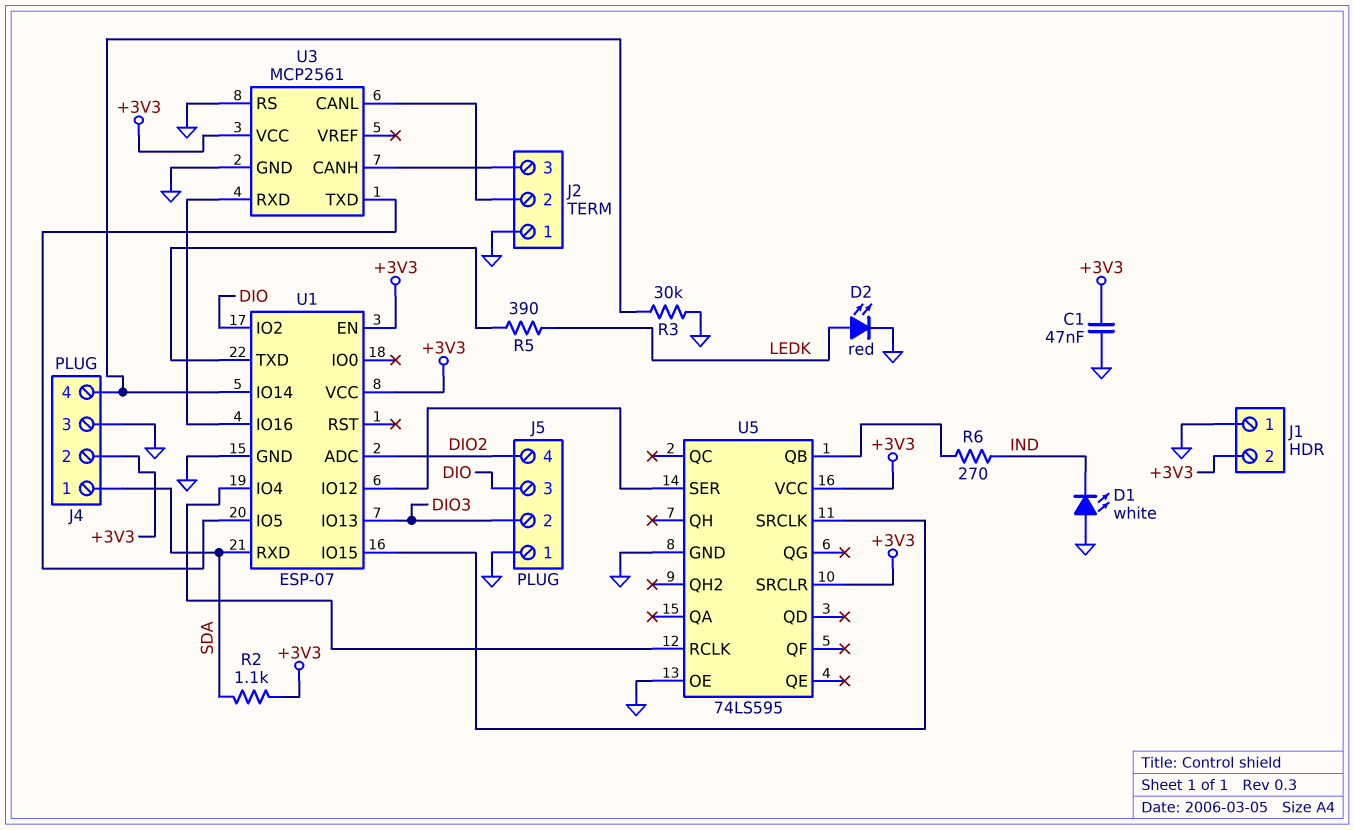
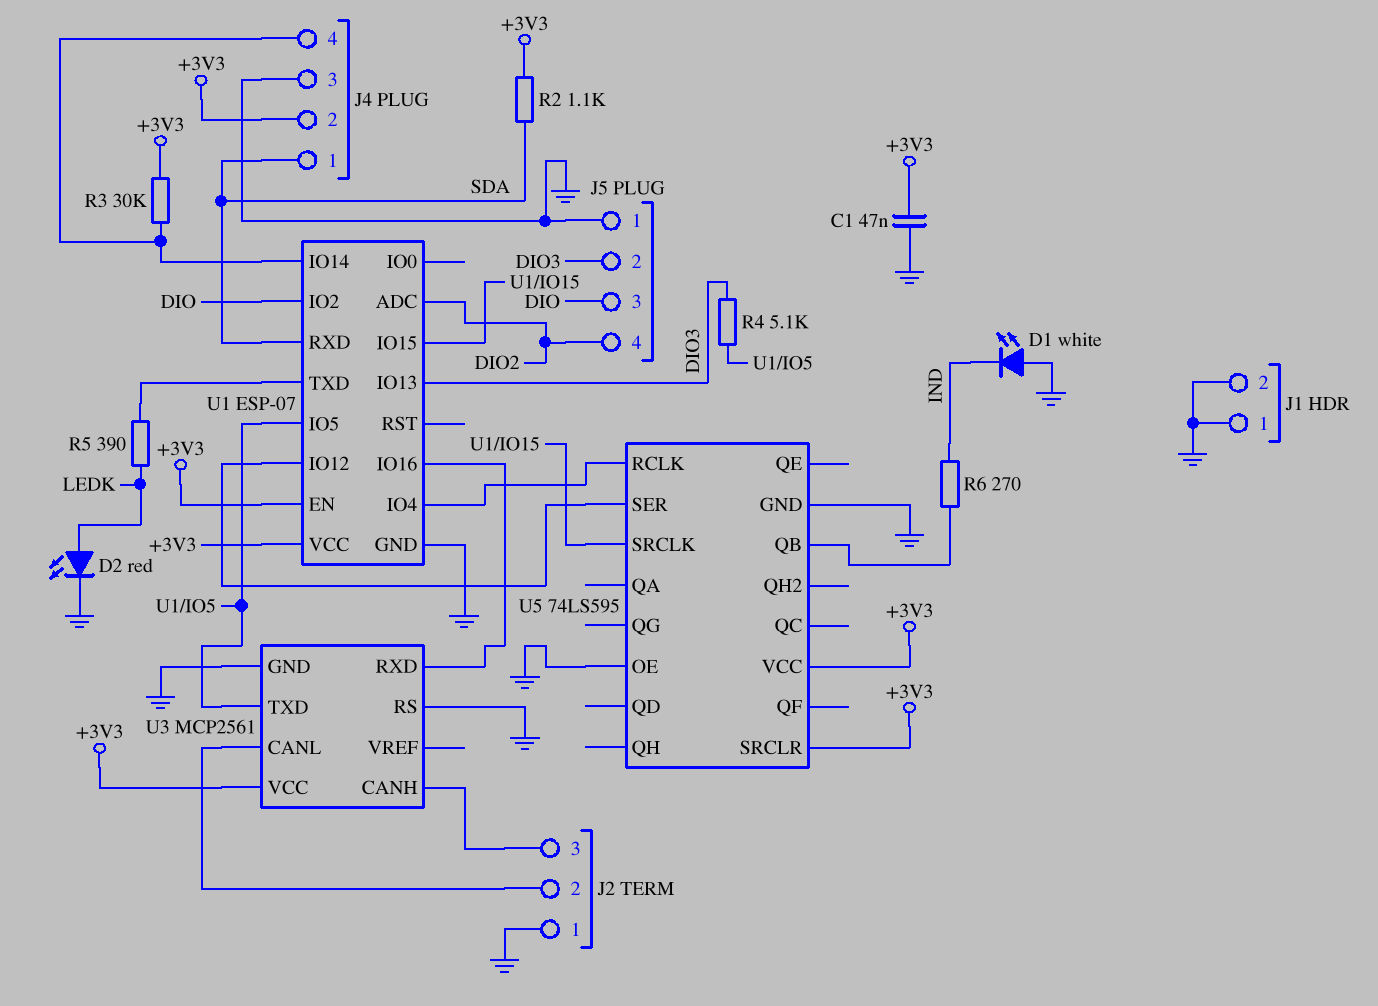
J1 pin 2: +3V3 -> GND
R3: 30k (GND, J4/4) -> 30k (+3V3, J4/4)
R4: none -> 5.1k (DIO3, U1/IO5)

